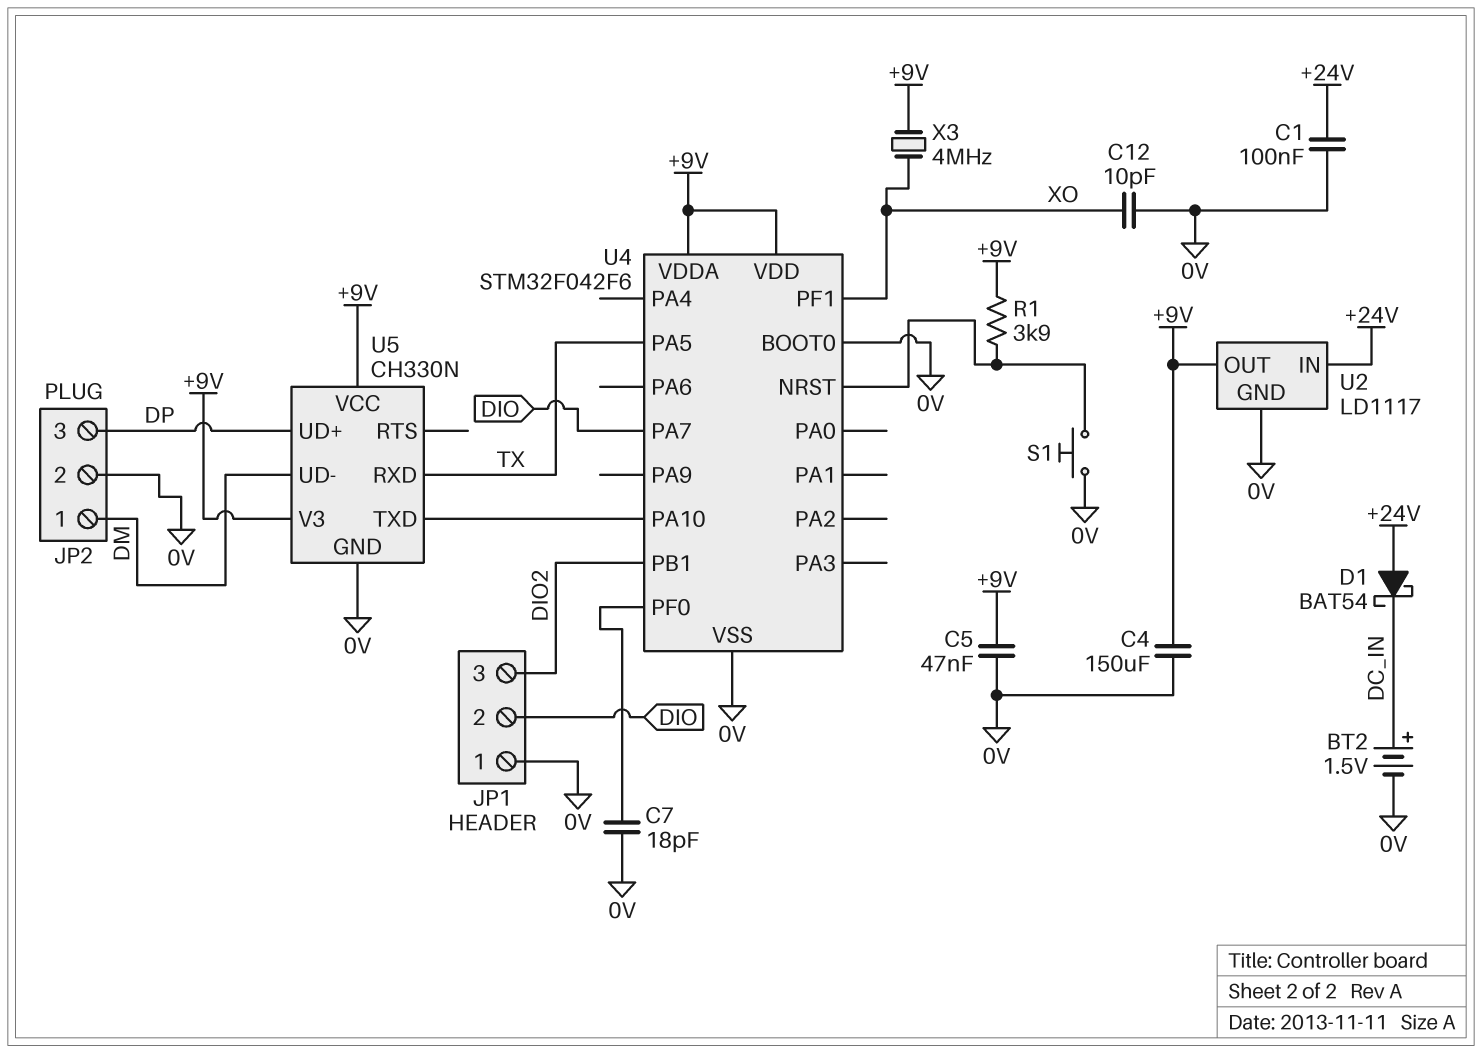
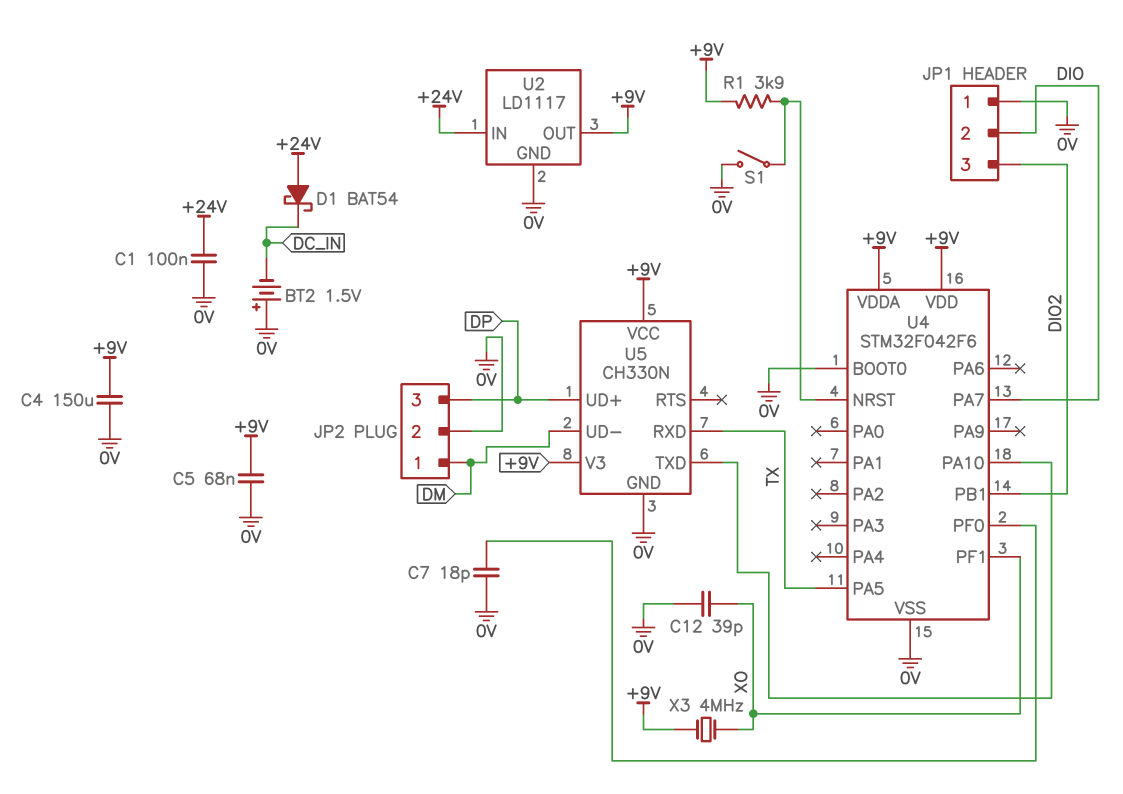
BT2: 1.5V (plus DC_IN, minus 0V) -> 1.5V (plus 0V, minus DC_IN)
C5: 47nF (+9V, 0V) -> 68nF (+9V, 0V)
C12: 10pF (0V, XO) -> 39pF (0V, XO)
S1: button (0V, U4/NRST) -> switch (0V, U4/NRST)

